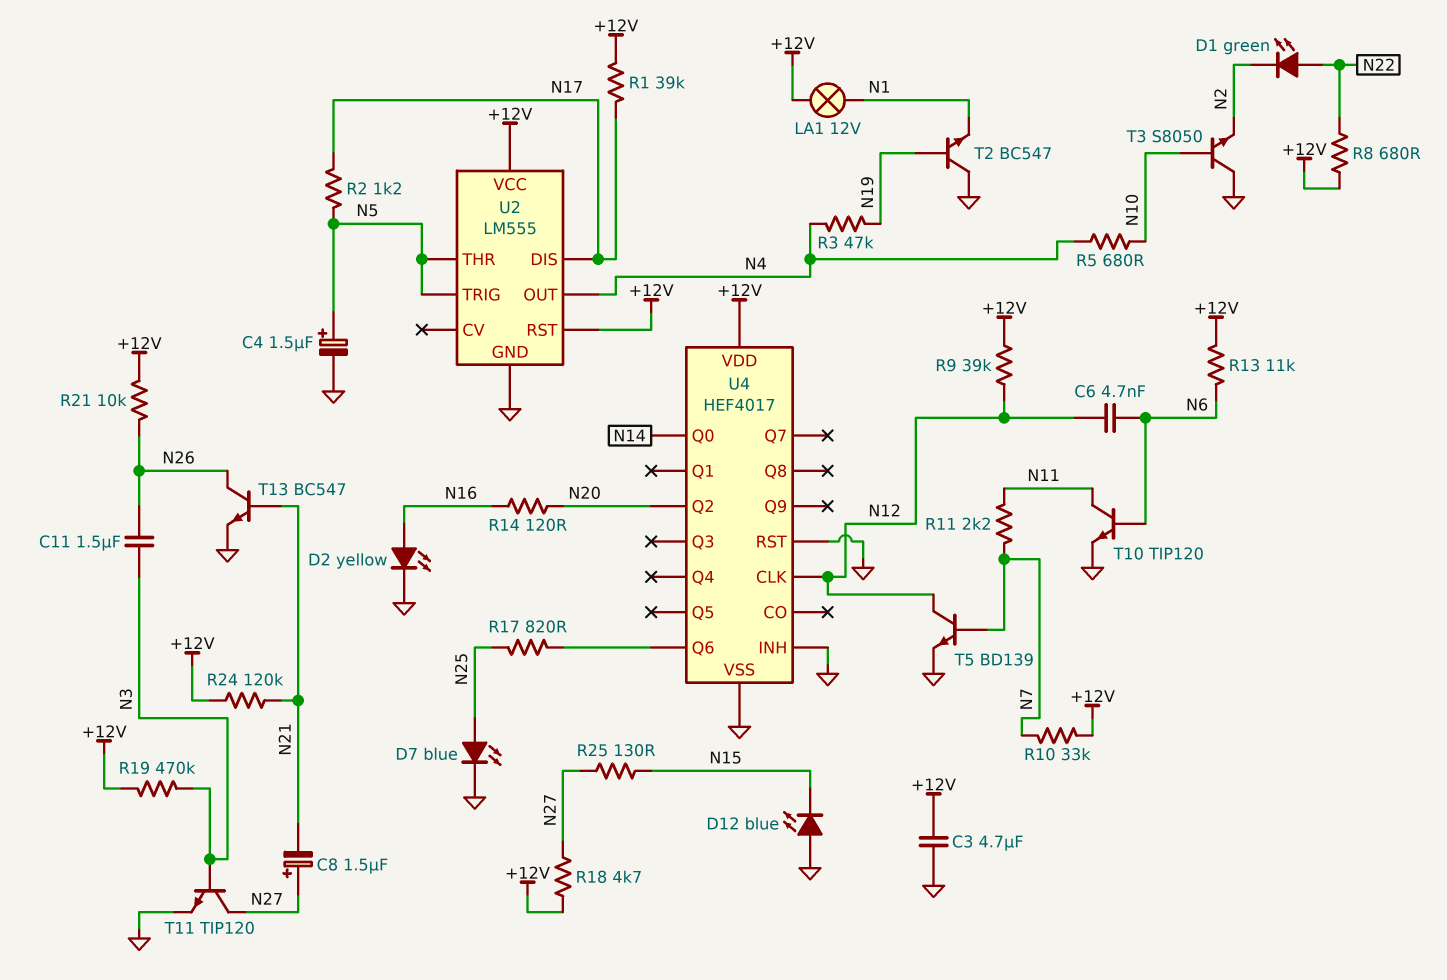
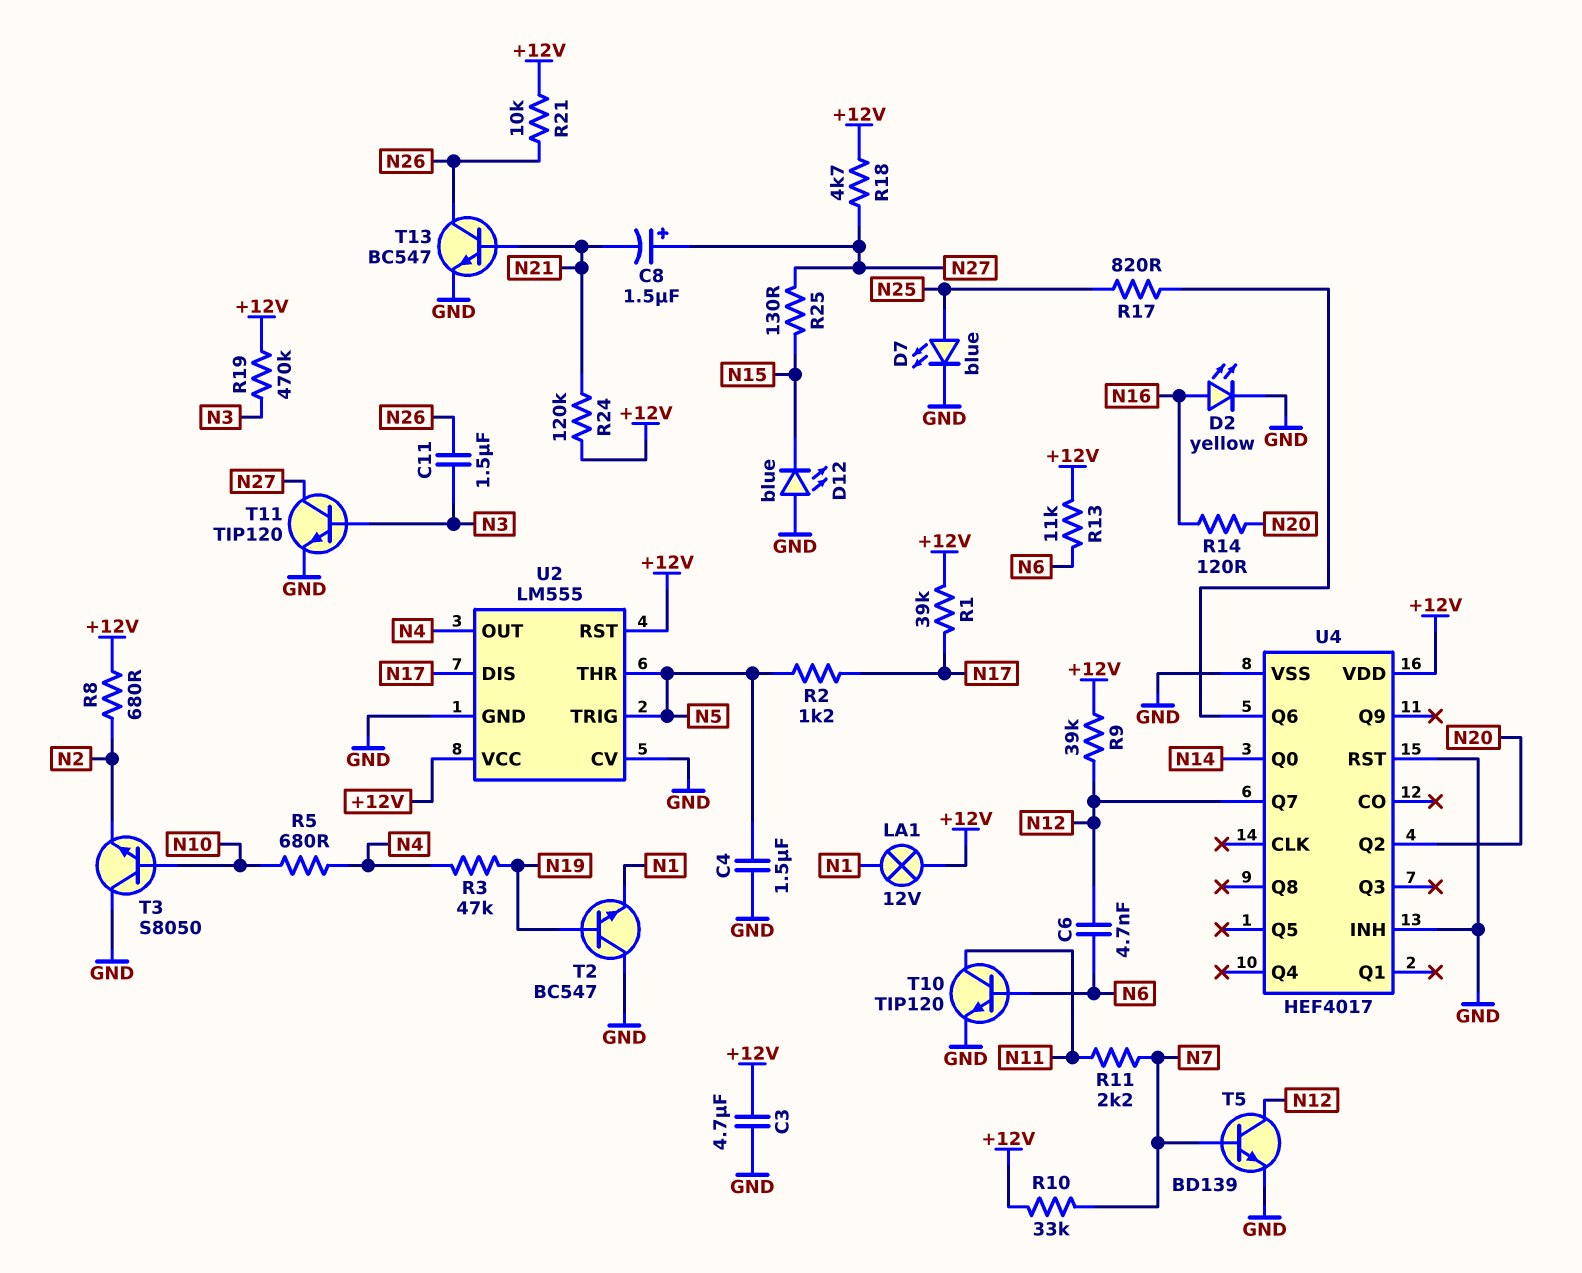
C4: 1.5uF (plus N5, minus GND) -> 1.5uF (GND, N5)
D1: LED green (A N22, K N2) -> none
R8: 680 (+12V, N22) -> 680 (+12V, N2)
U2 pin CV: none -> GND
U4 pin CLK: N12 -> none
U4 pin Q7: none -> N12

